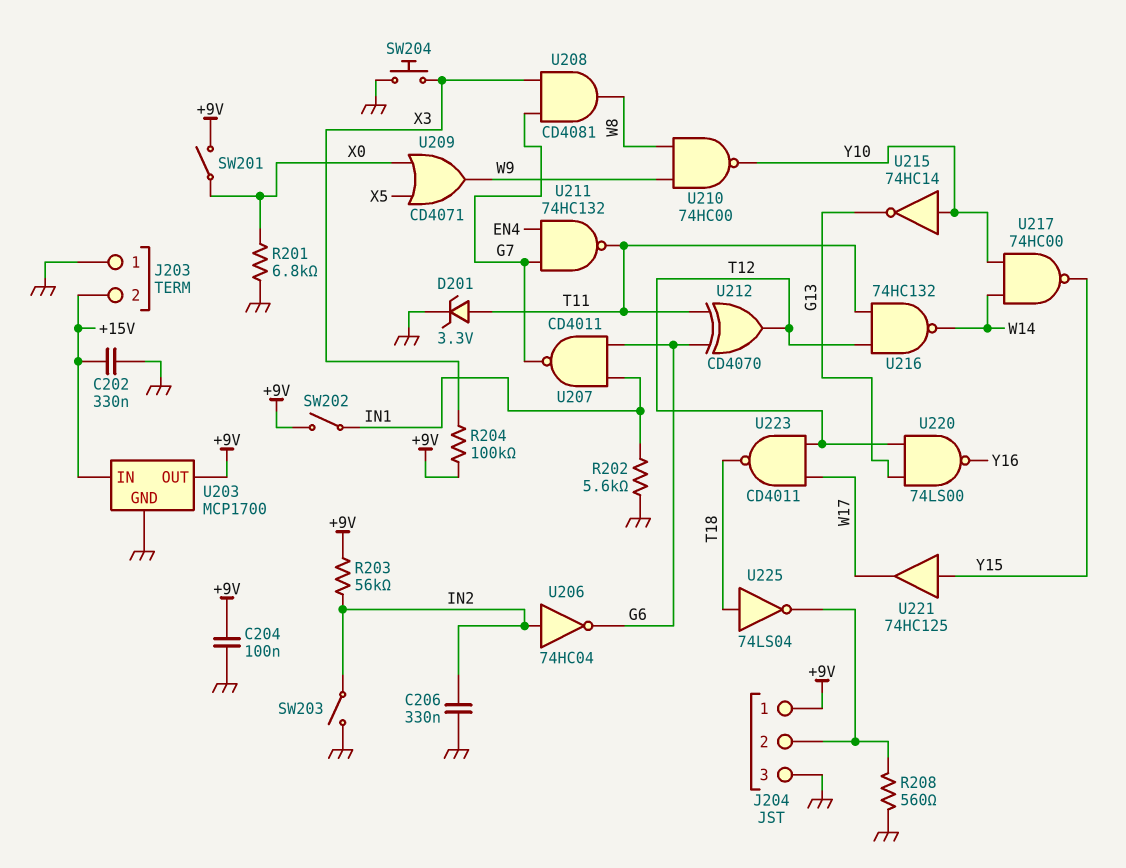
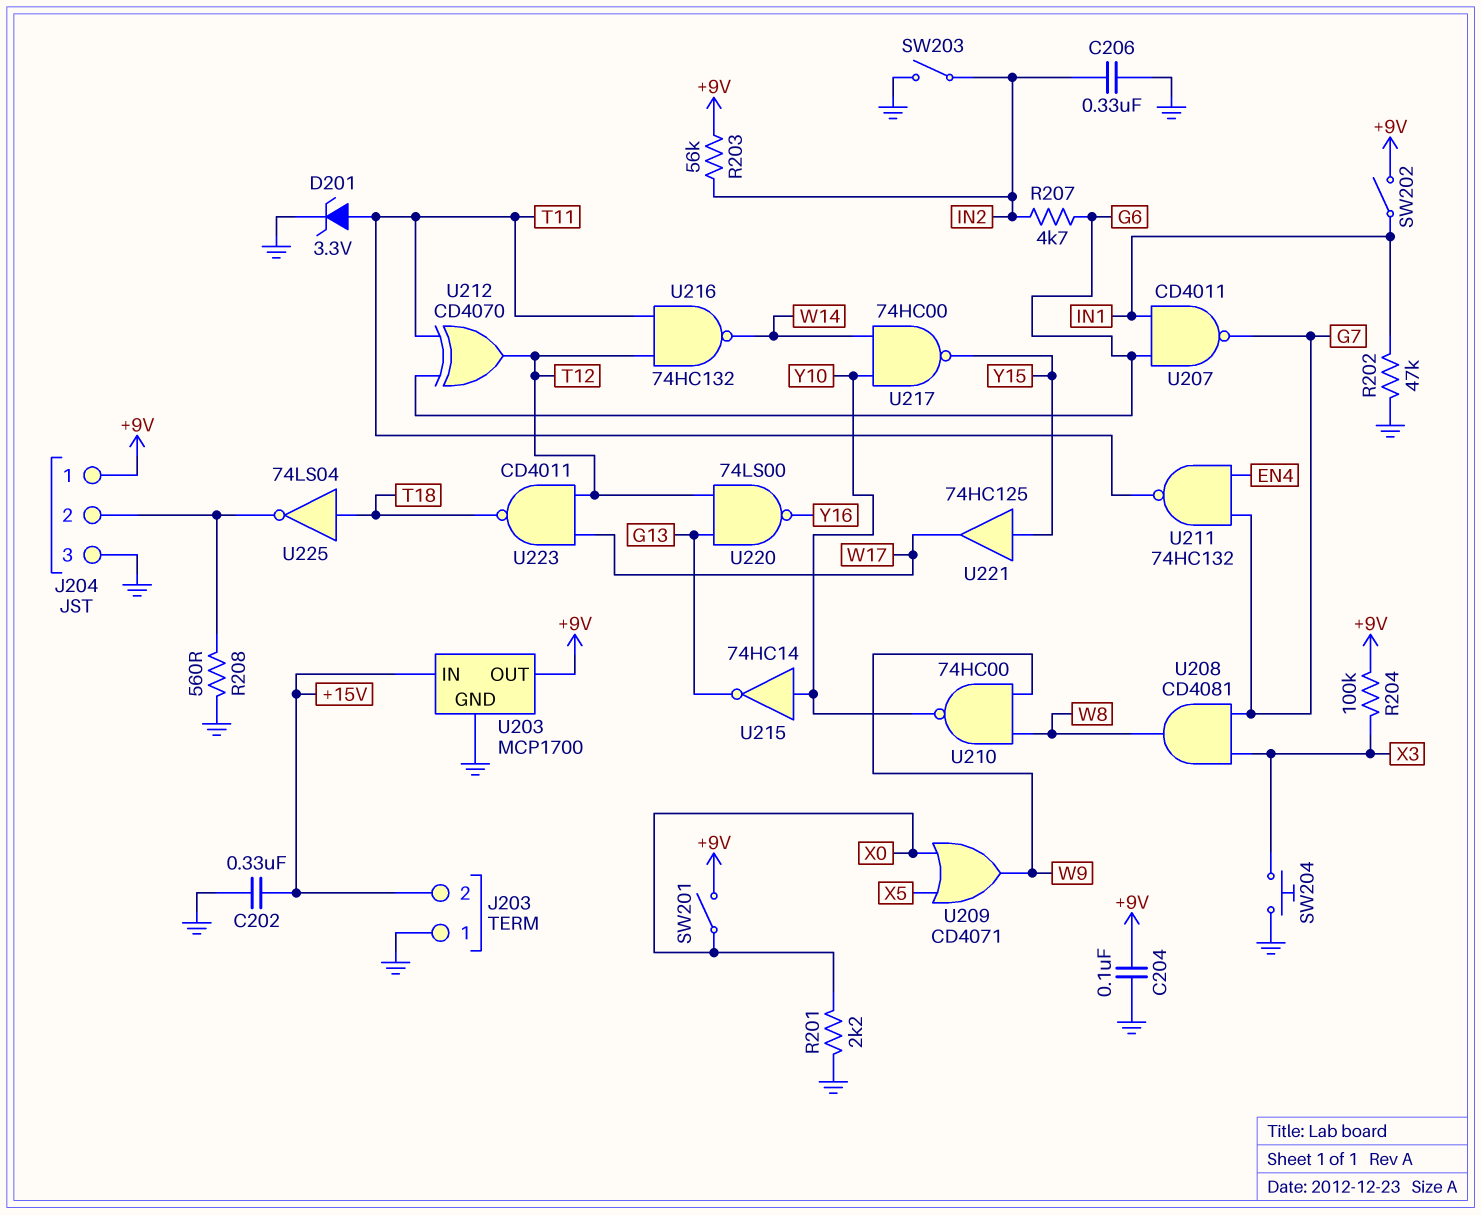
R201: 6.8k (GND, X0) -> 2.2k (GND, X0)
R202: 5.6k (GND, IN1) -> 47k (GND, IN1)
R207: none -> 4.7k (G6, IN2)
U206: NOT 74HC04 (in IN2, out G6) -> none

